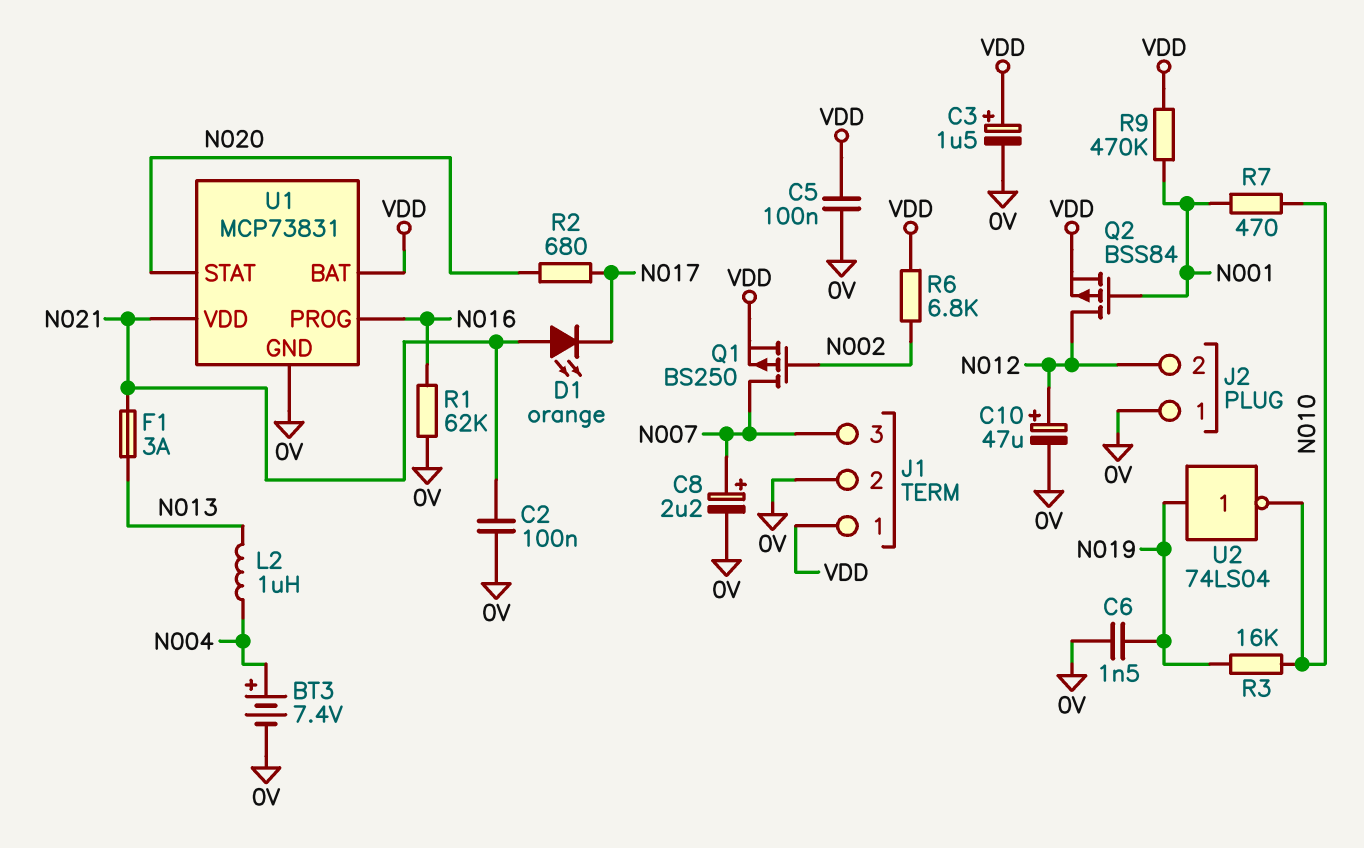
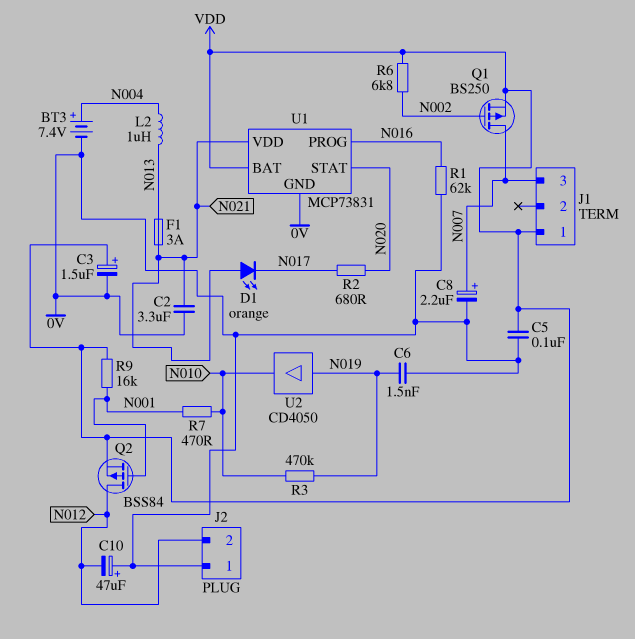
C2: 100nF (0V, N021) -> 3.3uF (0V, N021)
C10: 47uF (plus N012, minus 0V) -> 47uF (plus 0V, minus N012)
J1 pin 2: 0V -> none
R3: 16k (N010, N019) -> 470k (N010, N019)
R9: 470k (N001, VDD) -> 16k (N001, VDD)
U2: NOT 74LS04 (in N019, out N010) -> buffer CD4050 (in N019, out N010)

